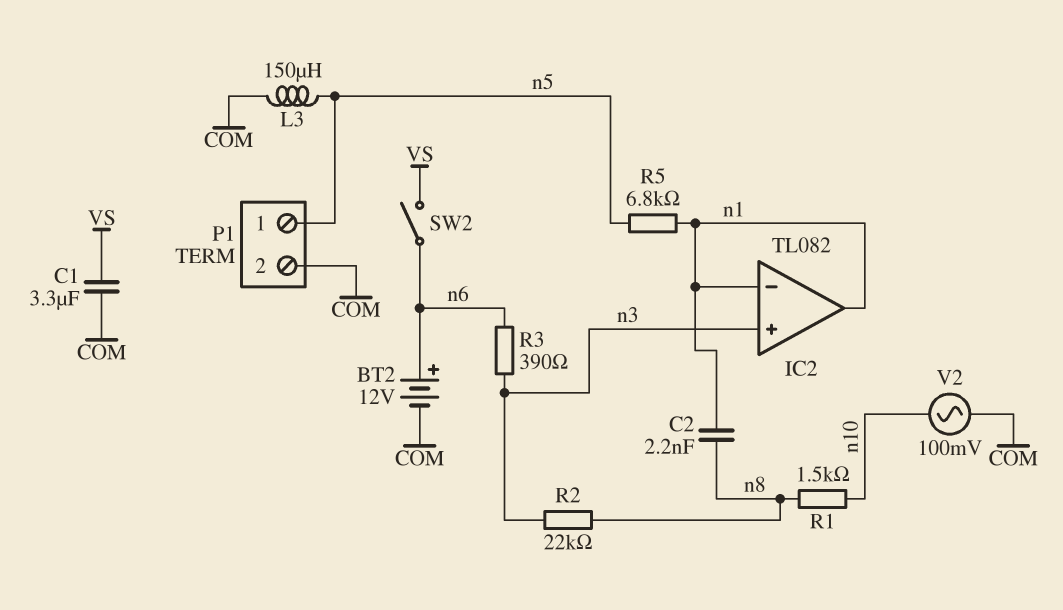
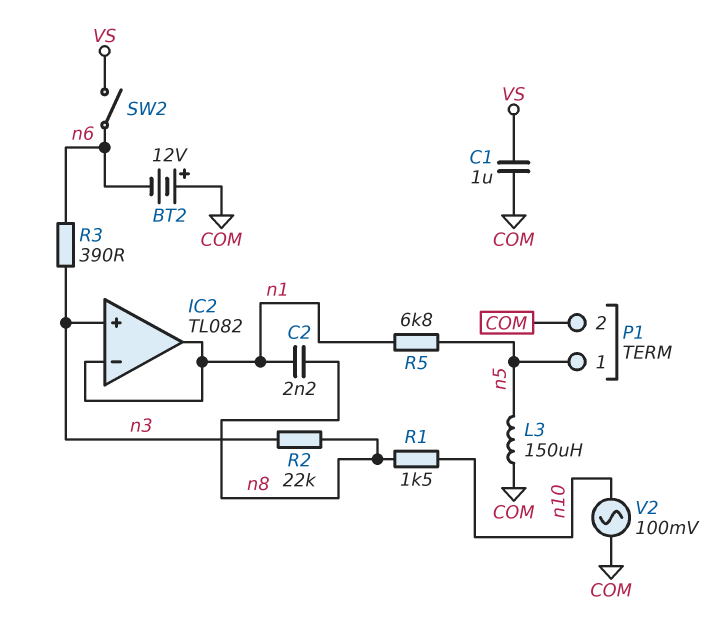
BT2: 12V (plus n6, minus COM) -> 12V (plus COM, minus n6)
C1: 3.3uF (COM, VS) -> 1uF (COM, VS)

